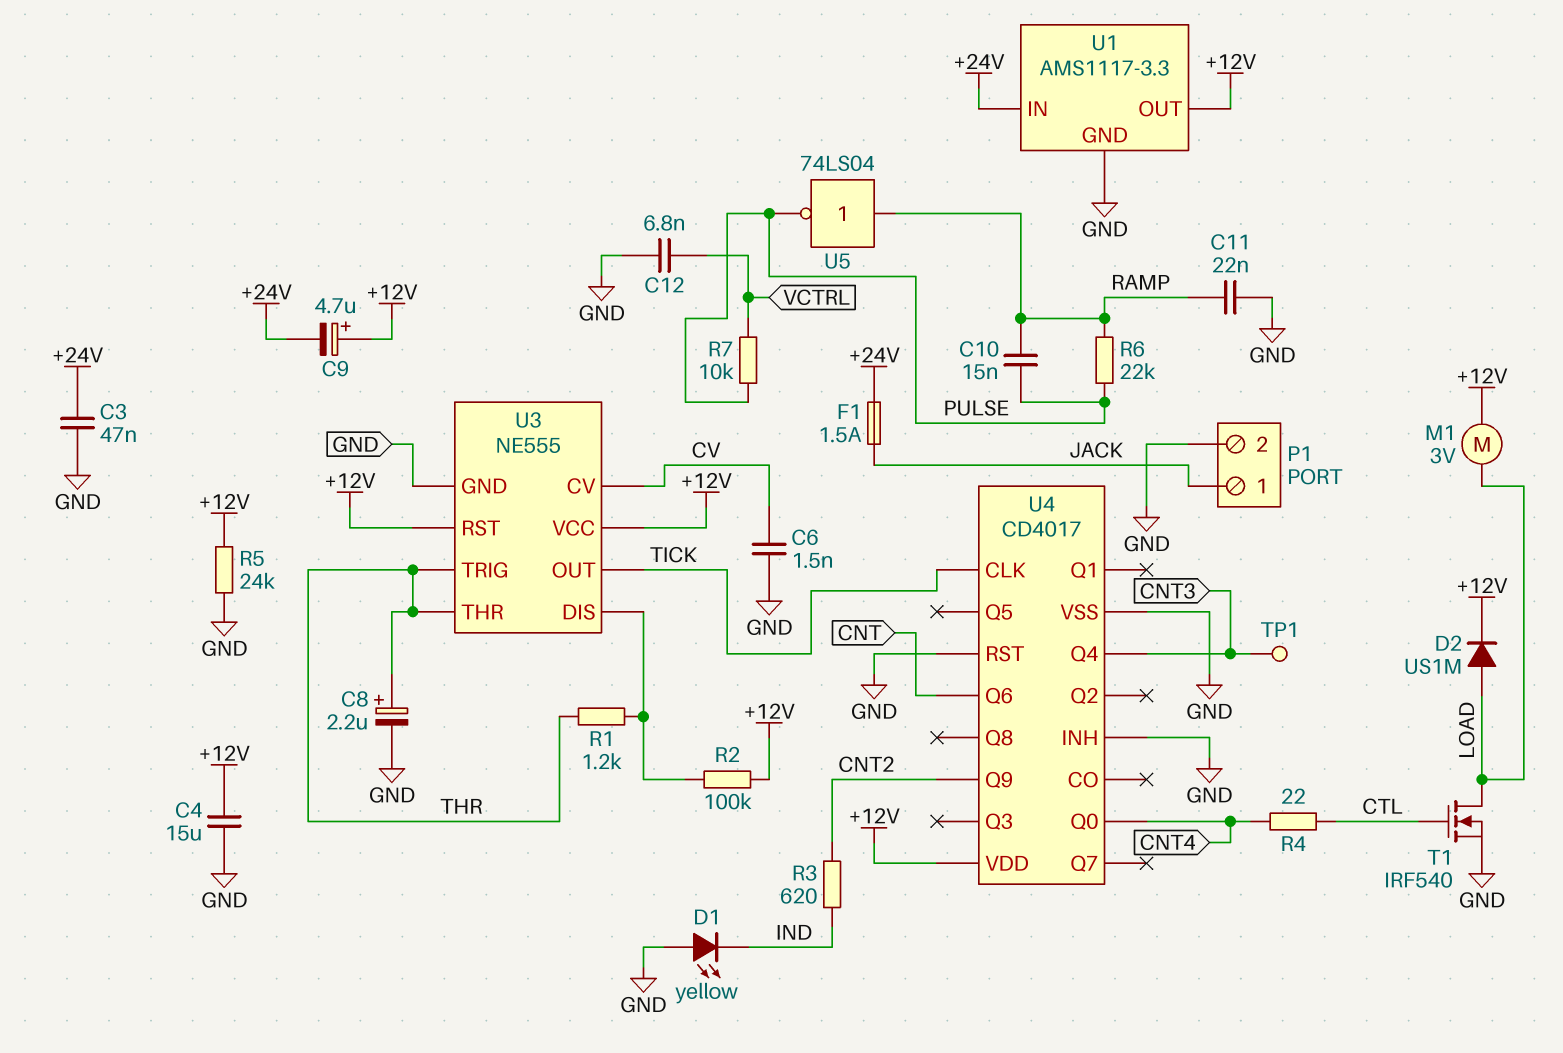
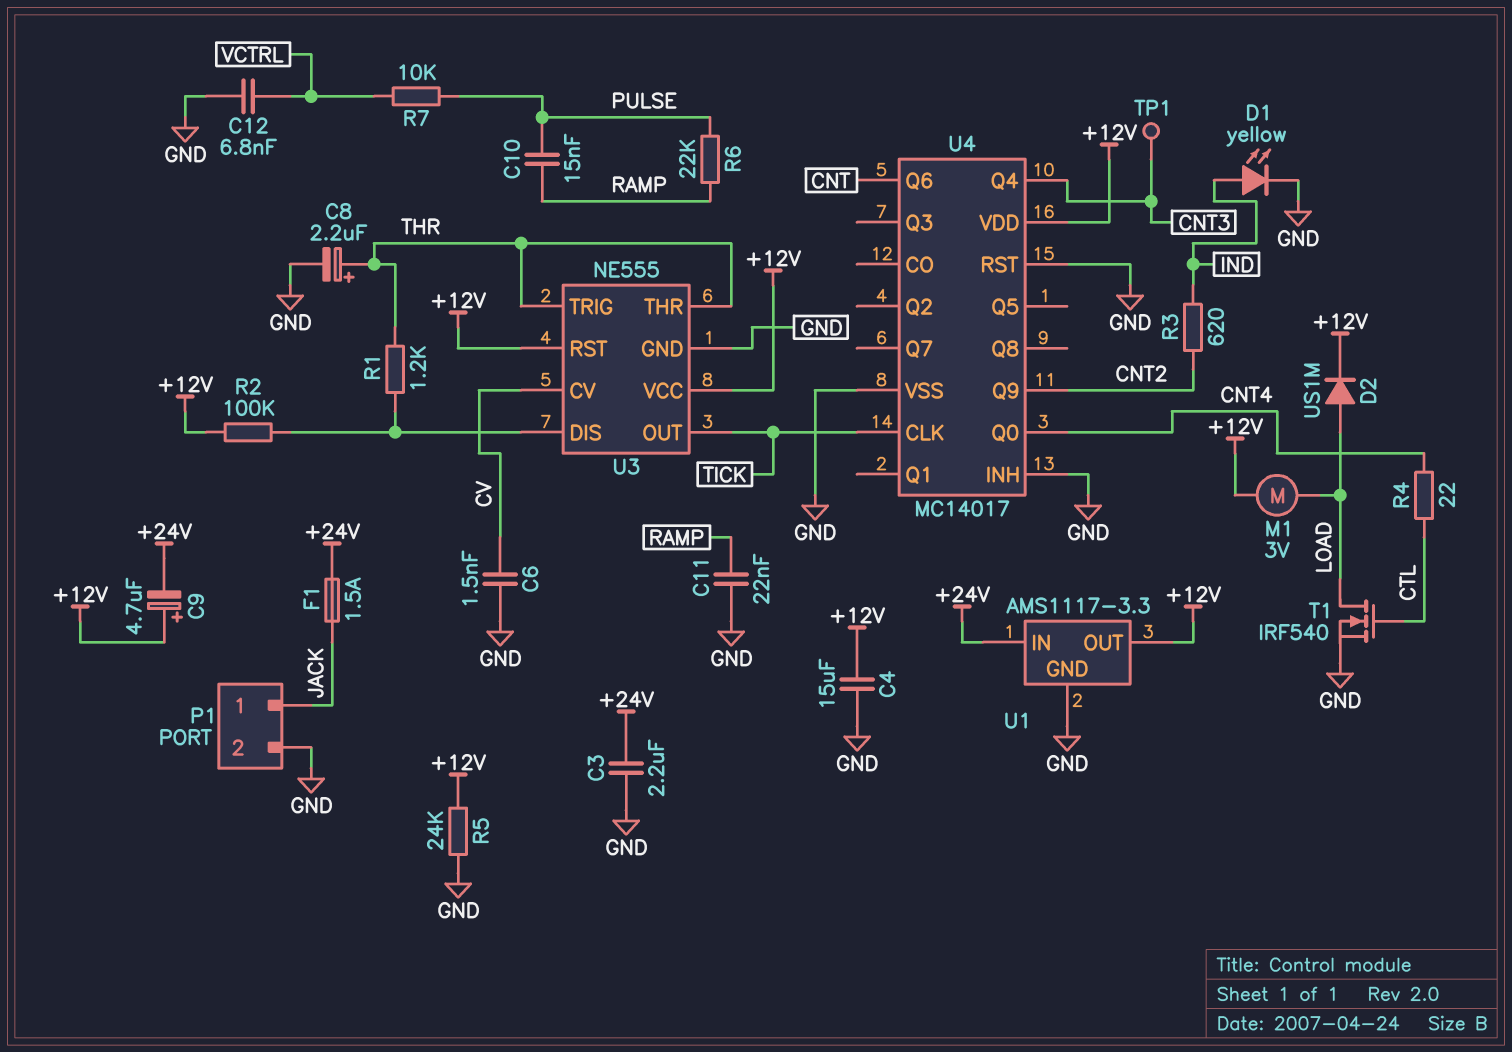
C3: 47nF (+24V, GND) -> 2.2uF (+24V, GND)
D1: LED yellow (A GND, K IND) -> LED yellow (A IND, K GND)
U4: CD4017 -> MC14017
U5: NOT 74LS04 (in RAMP, out PULSE) -> none

